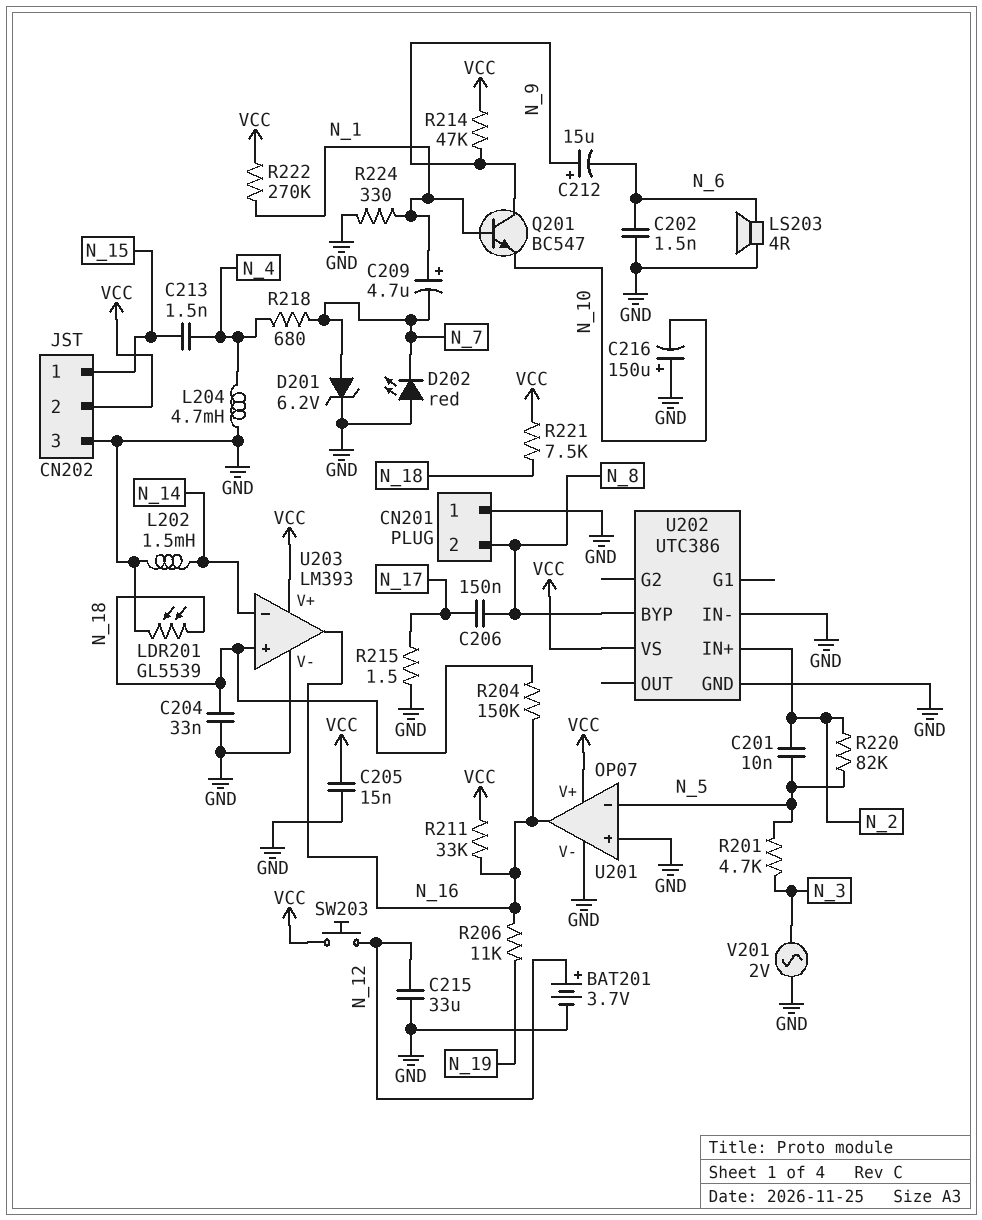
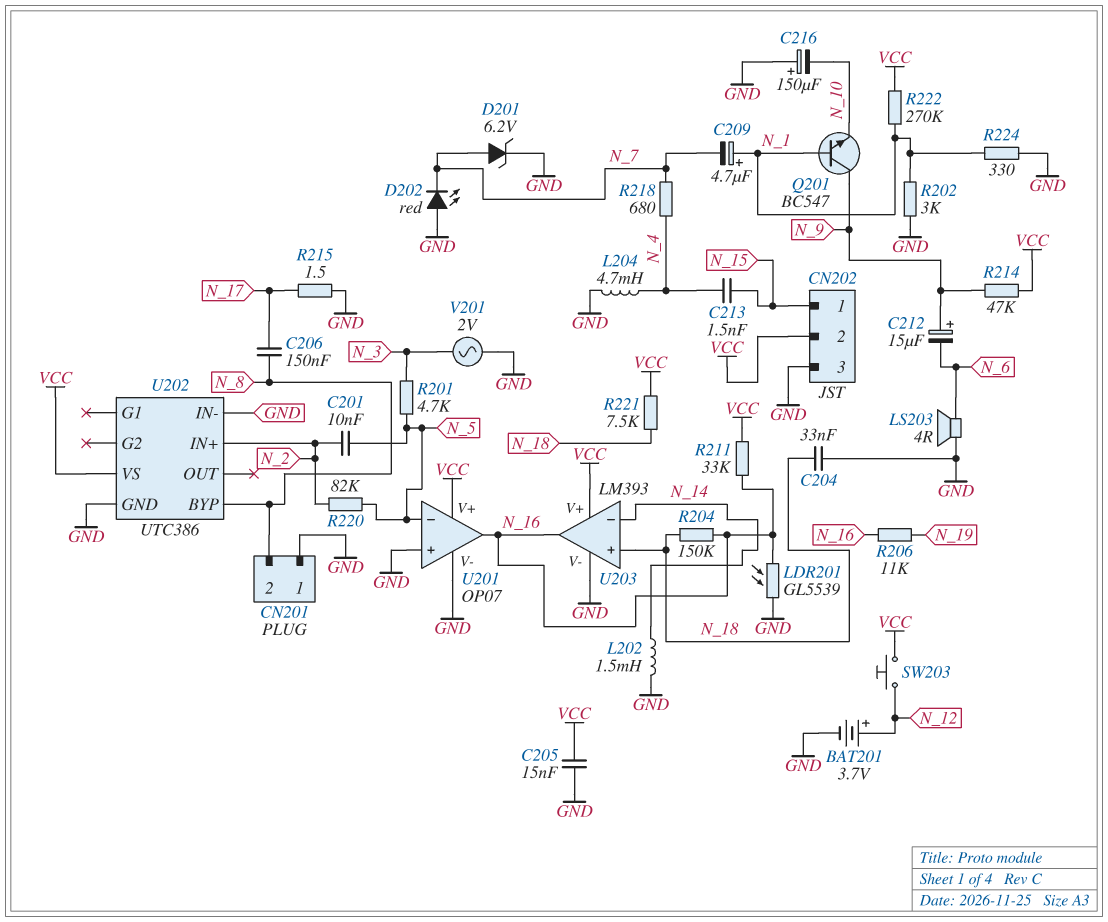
C202: 1.5nF (GND, N_6) -> none
C215: 33uF (GND, N_12) -> none
LDR201: GL5539 (GND, N_18) -> GL5539 (GND, N_16)
R202: none -> 3k (GND, N_1)

